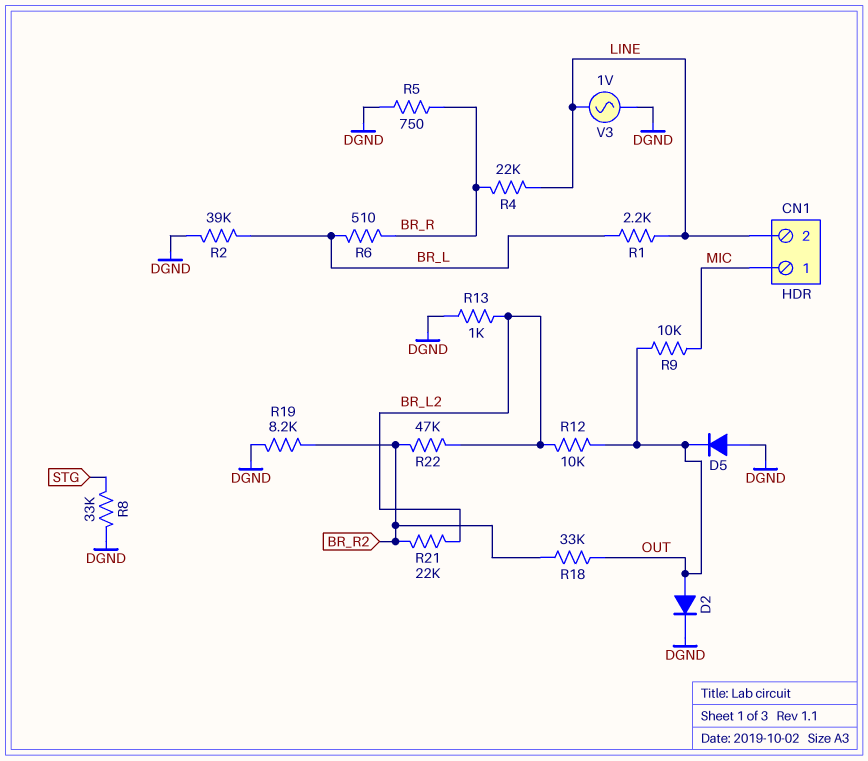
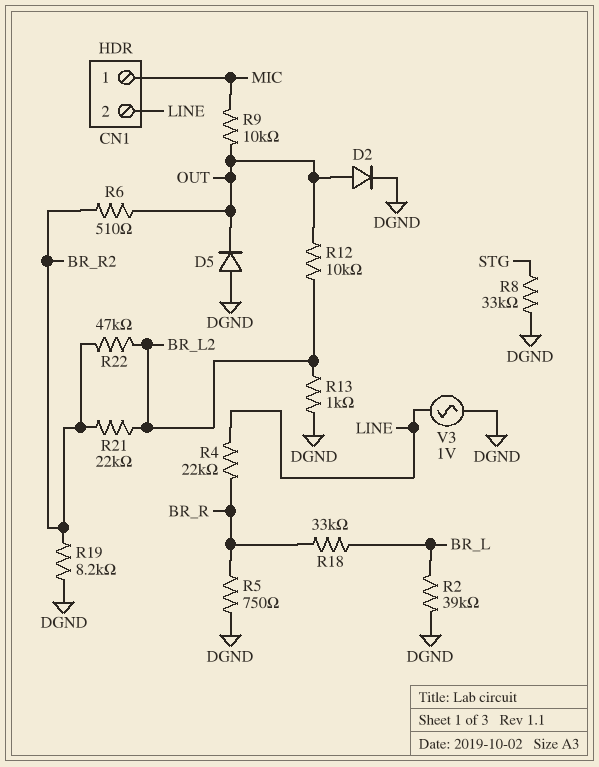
R1: 2.2k (BR_L, LINE) -> none
R6: 510 (BR_L, BR_R) -> 510 (BR_R2, OUT)
R18: 33k (BR_R2, OUT) -> 33k (BR_L, BR_R)

